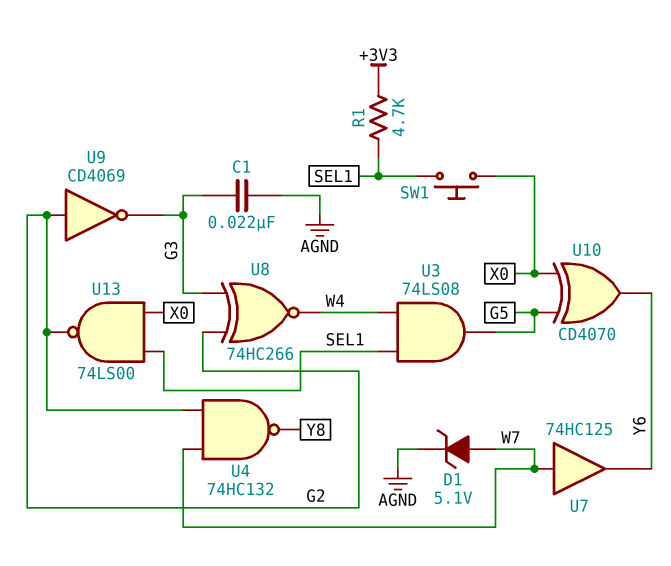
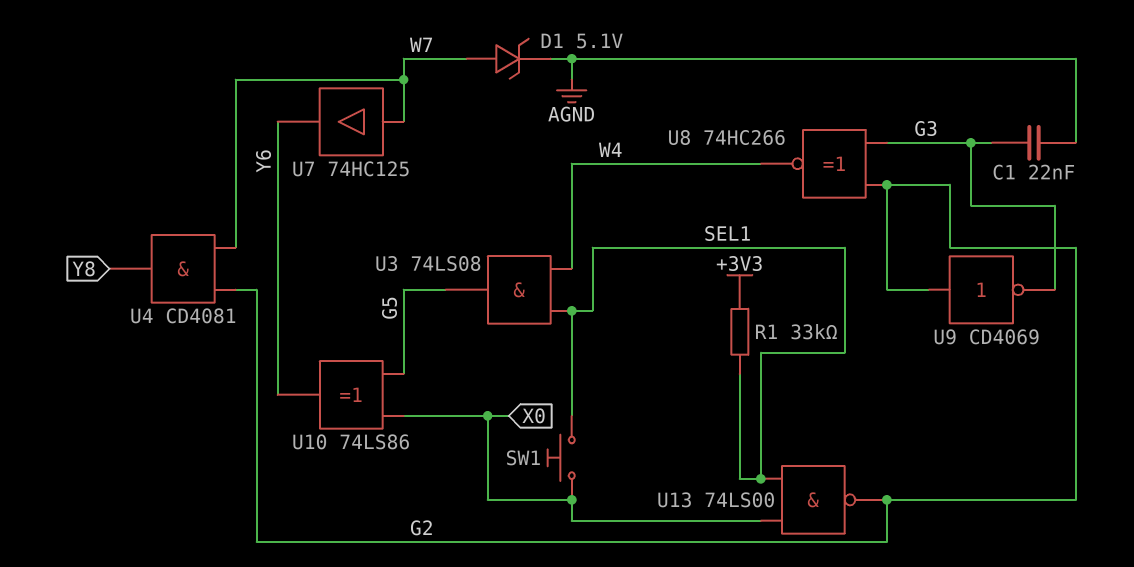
R1: 4.7k (+3V3, SEL1) -> 33k (+3V3, SEL1)
U4: NAND 74HC132 (in G2, in W7, out Y8) -> AND CD4081 (in G2, in W7, out Y8)
U10: XOR CD4070 (in G5, in X0, out Y6) -> XOR 74LS86 (in G5, in X0, out Y6)

